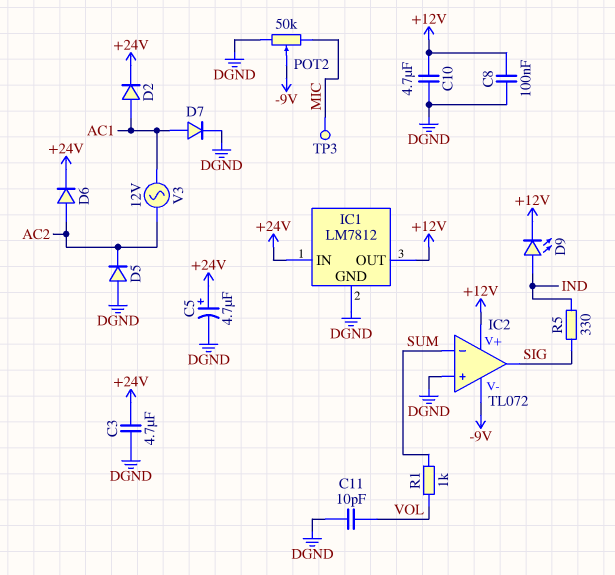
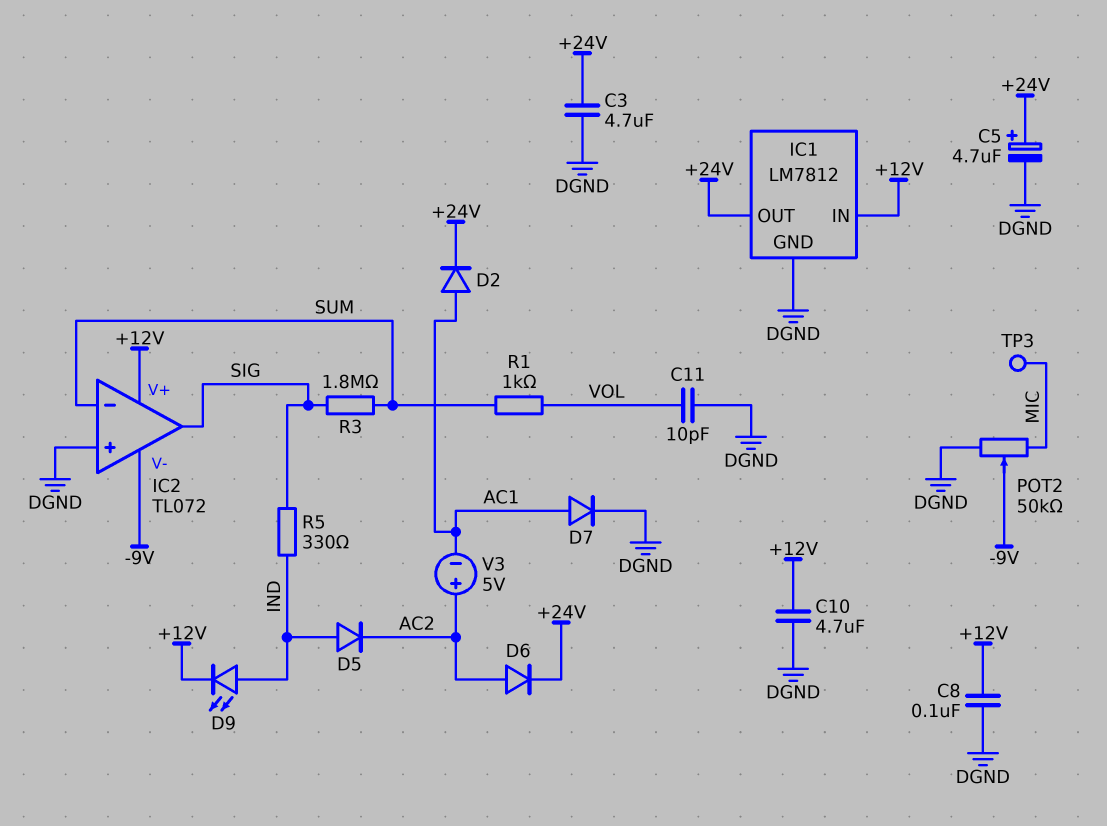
D5: diode (A DGND, K AC2) -> diode (A IND, K AC2)
IC1 pin IN: +24V -> +12V
IC1 pin OUT: +12V -> +24V
R3: none -> 1.8M (SIG, SUM)
V3: AC 12V (AC1, AC2) -> 5V (plus AC2, minus AC1)

